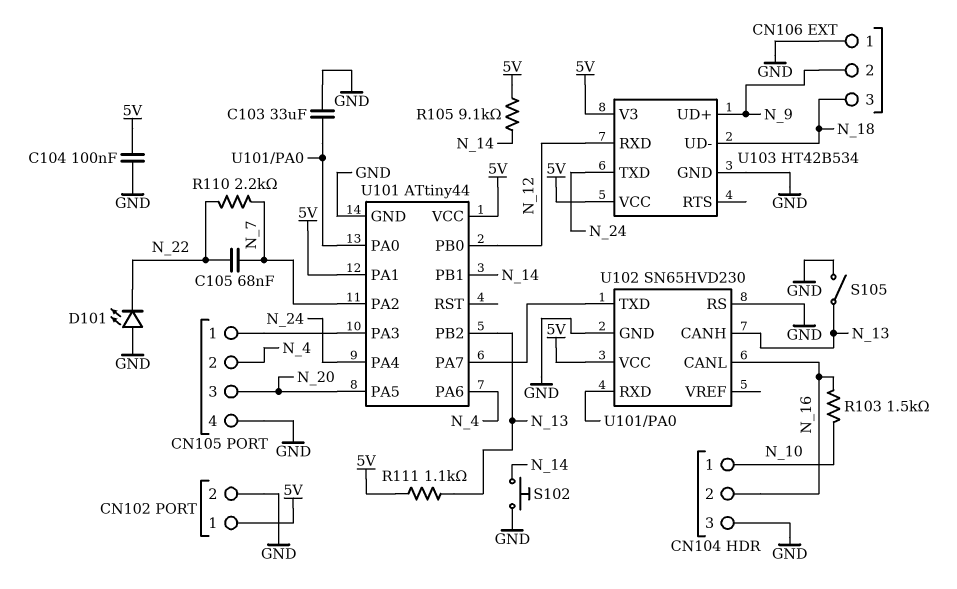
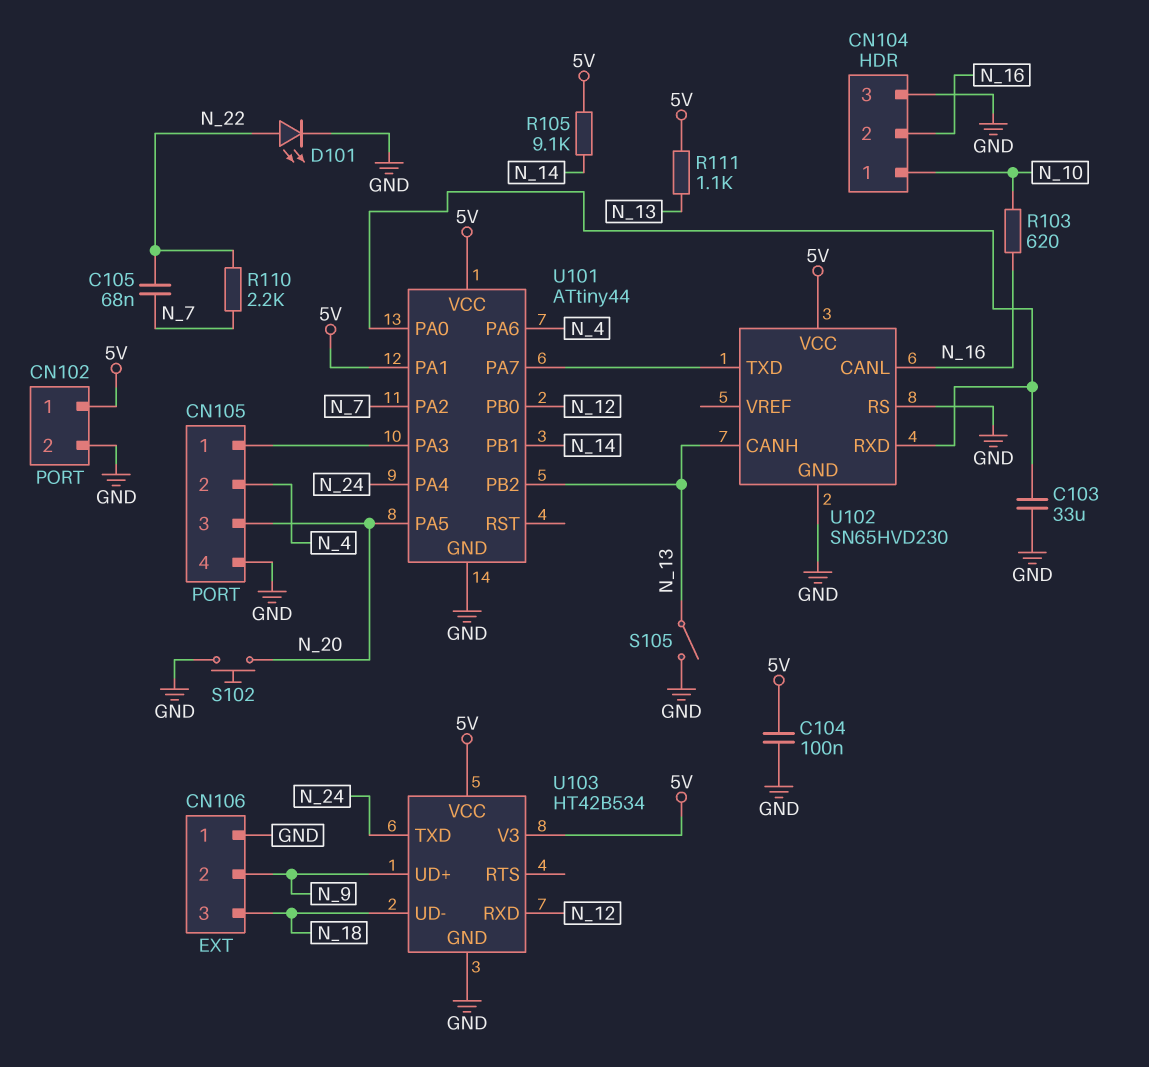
D101: LED (A GND, K N_22) -> LED (A N_22, K GND)
R103: 1.5k (N_10, N_16) -> 620 (N_10, N_16)
S102: button (GND, N_14) -> button (GND, N_20)

